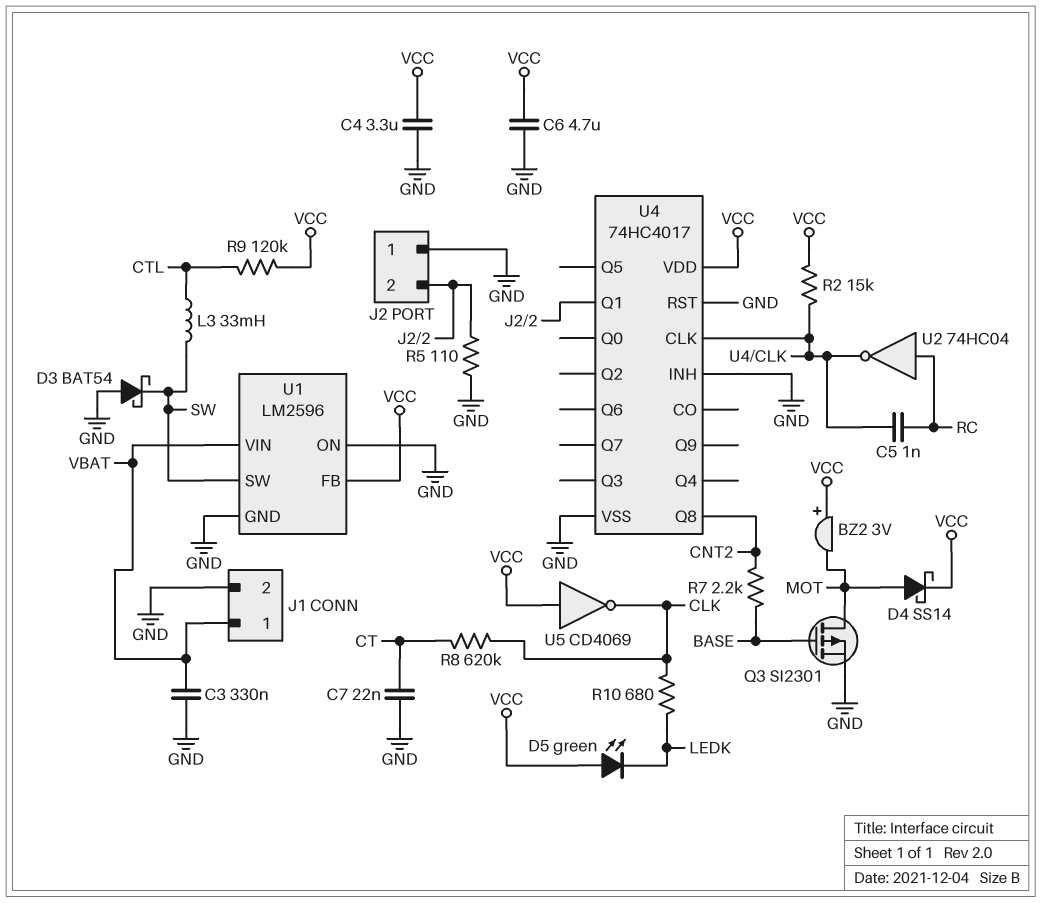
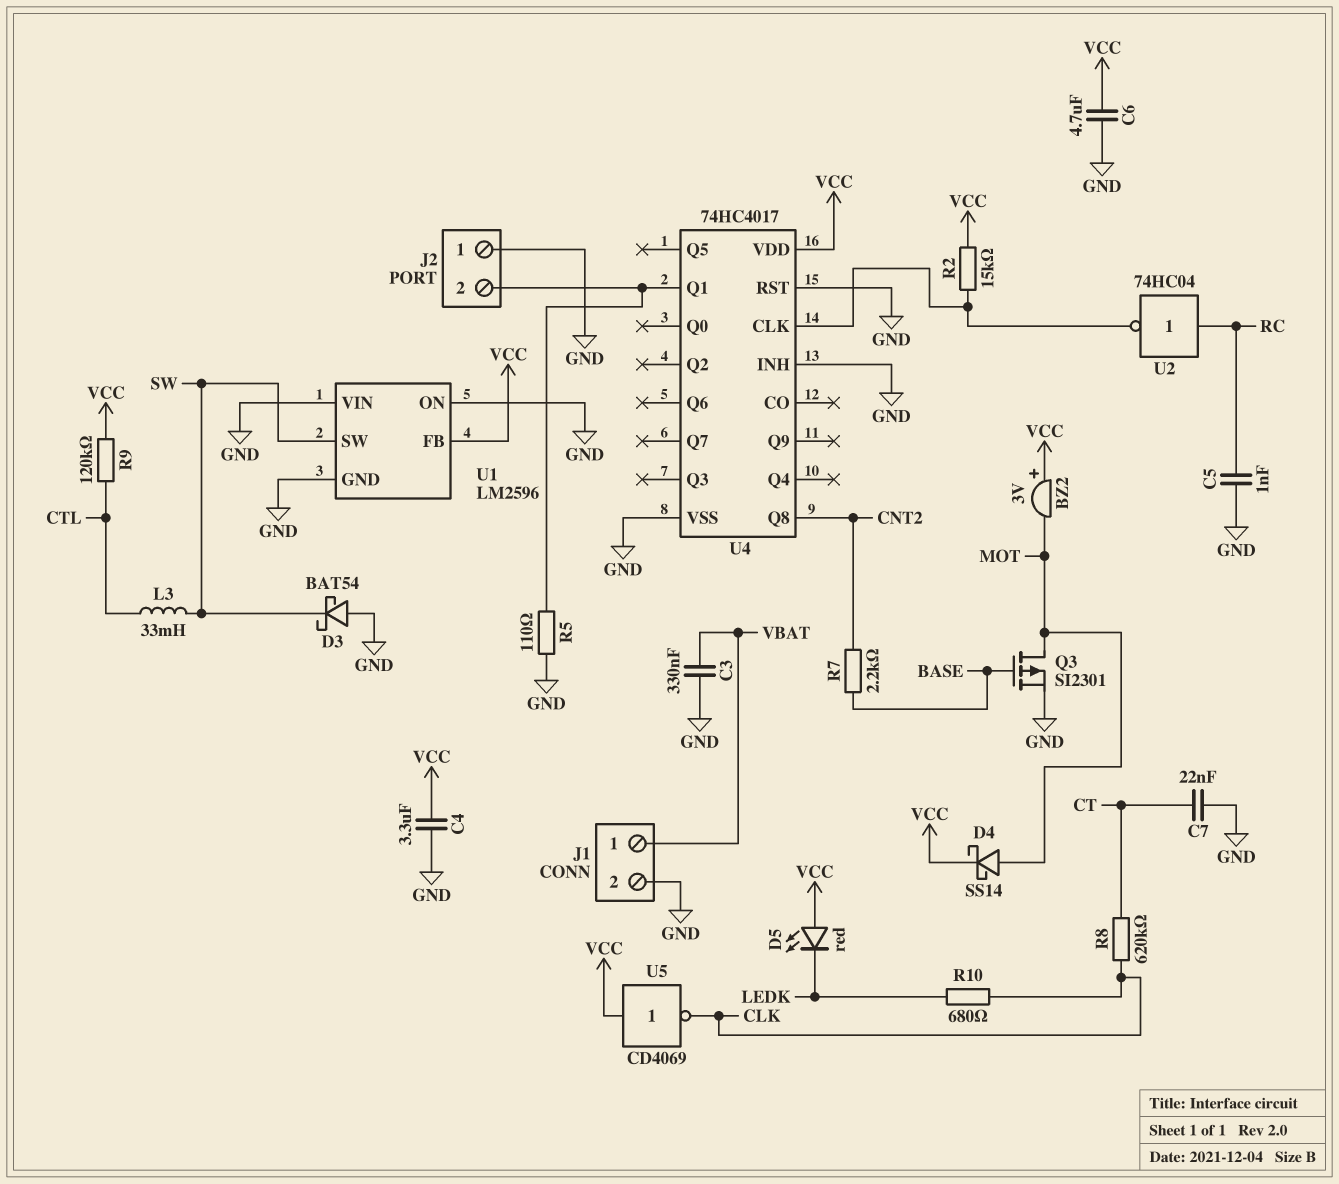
C5: 1nF (RC, U4/CLK) -> 1nF (GND, RC)
D5: LED green (A VCC, K LEDK) -> LED red (A VCC, K LEDK)
U1 pin VIN: VBAT -> GND

